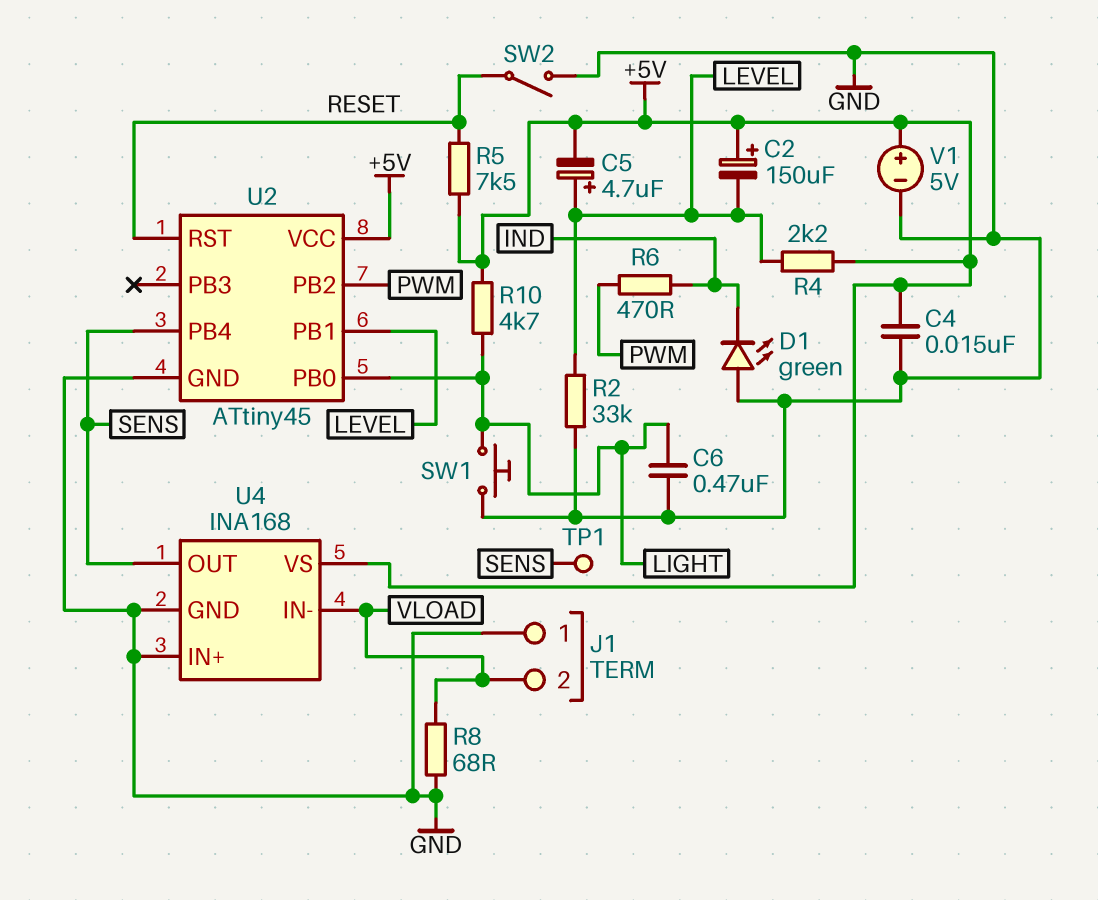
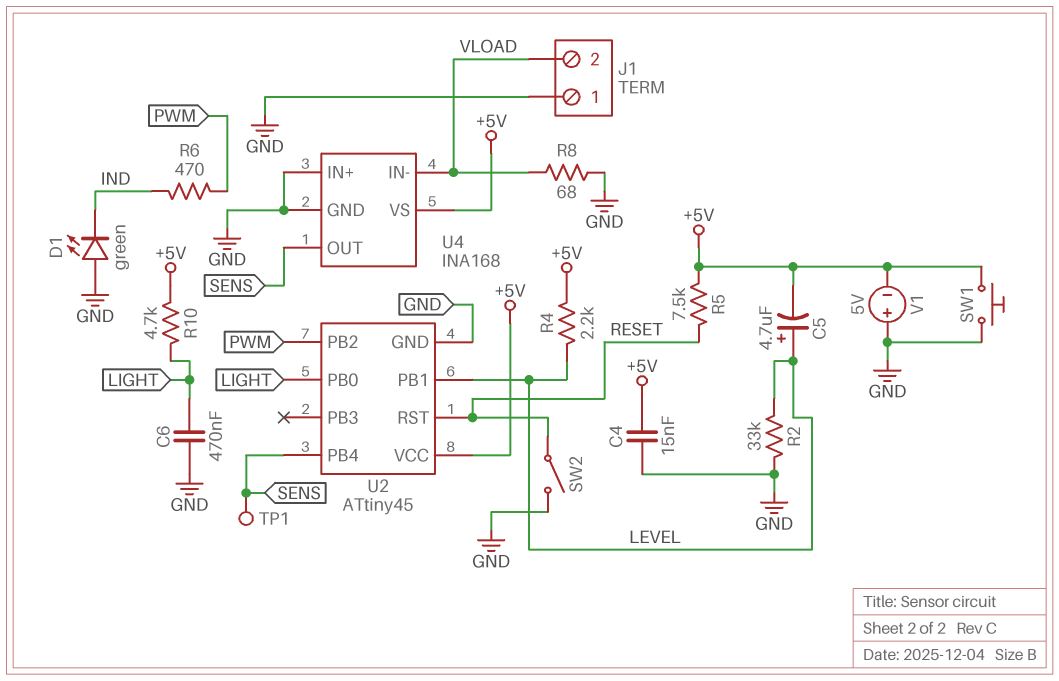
C2: 150uF (plus +5V, minus LEVEL) -> none
SW1: button (GND, LIGHT) -> button (+5V, GND)
V1: 5V (plus +5V, minus GND) -> 5V (plus GND, minus +5V)

